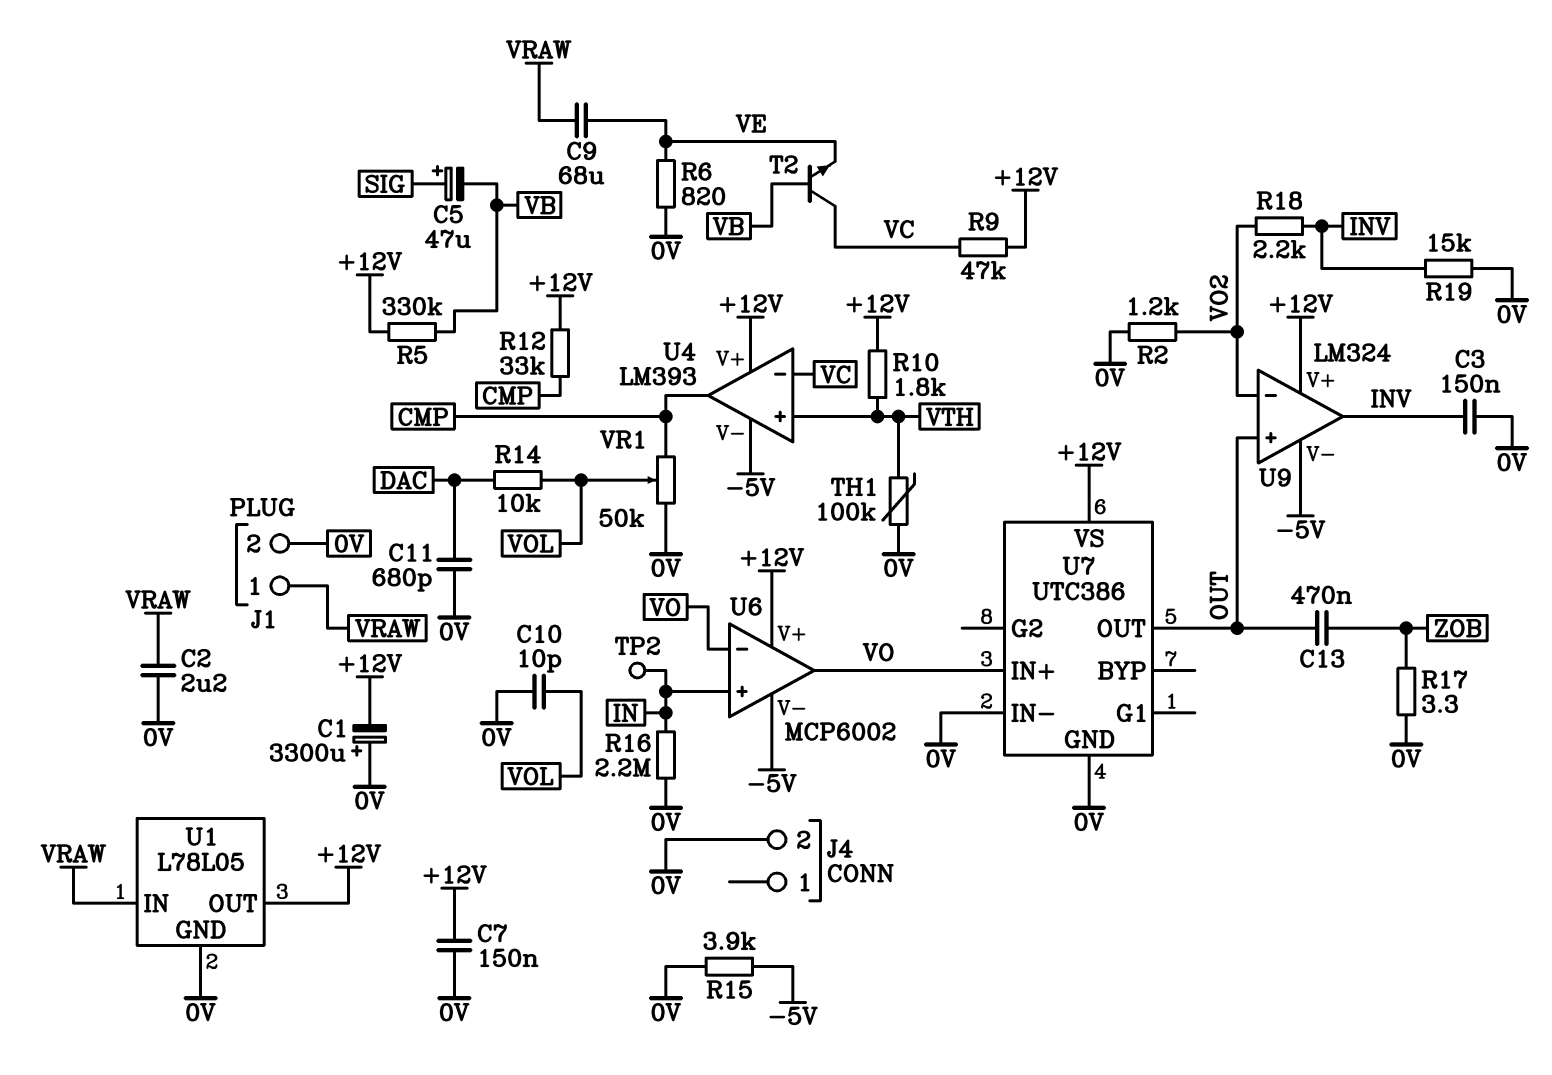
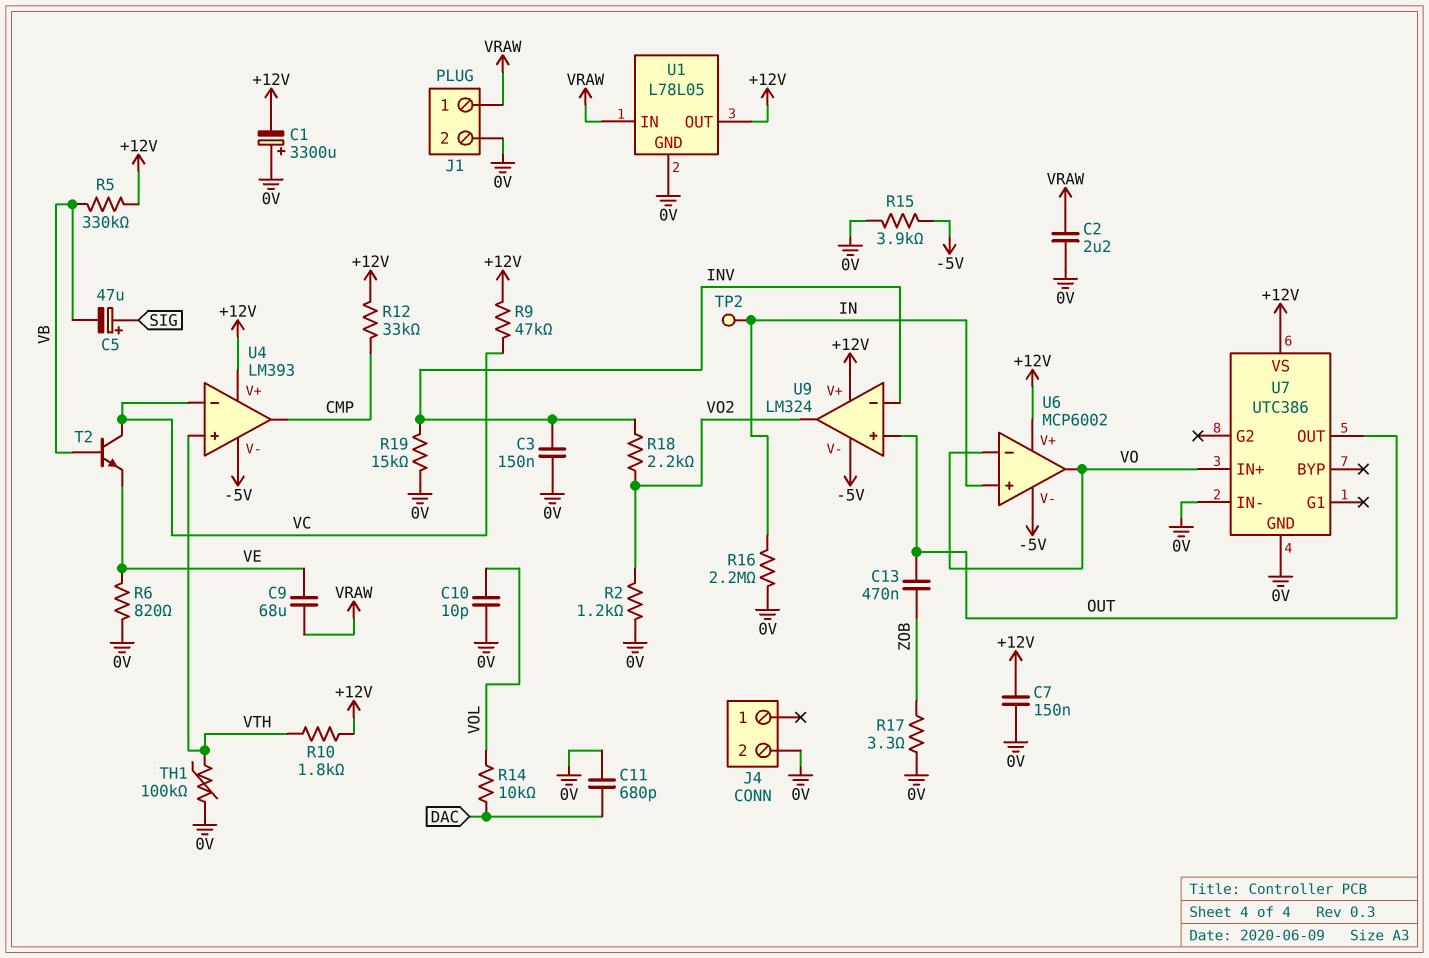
U9 pin in-: VO2 -> INV
U9 pin out: INV -> VO2
VR1: 50k (0V, CMP, wiper VOL) -> none

